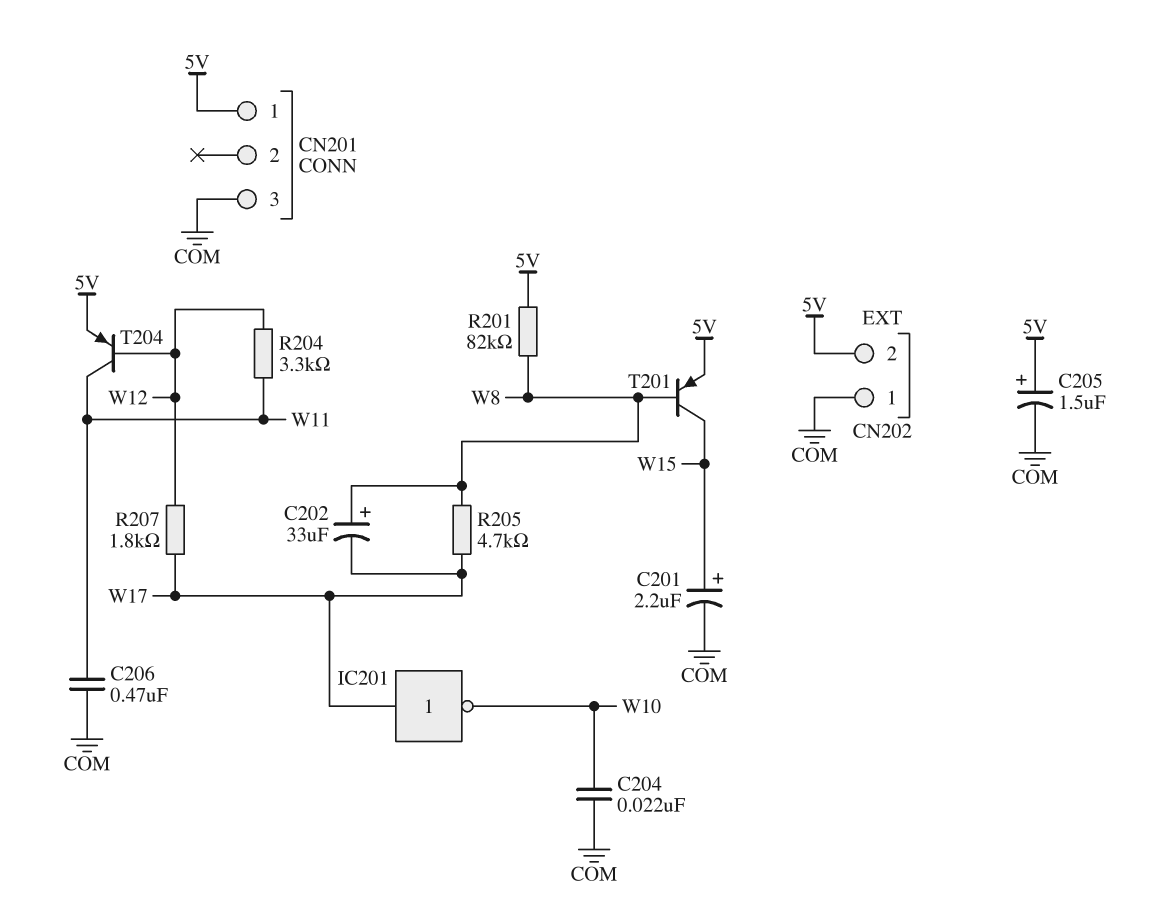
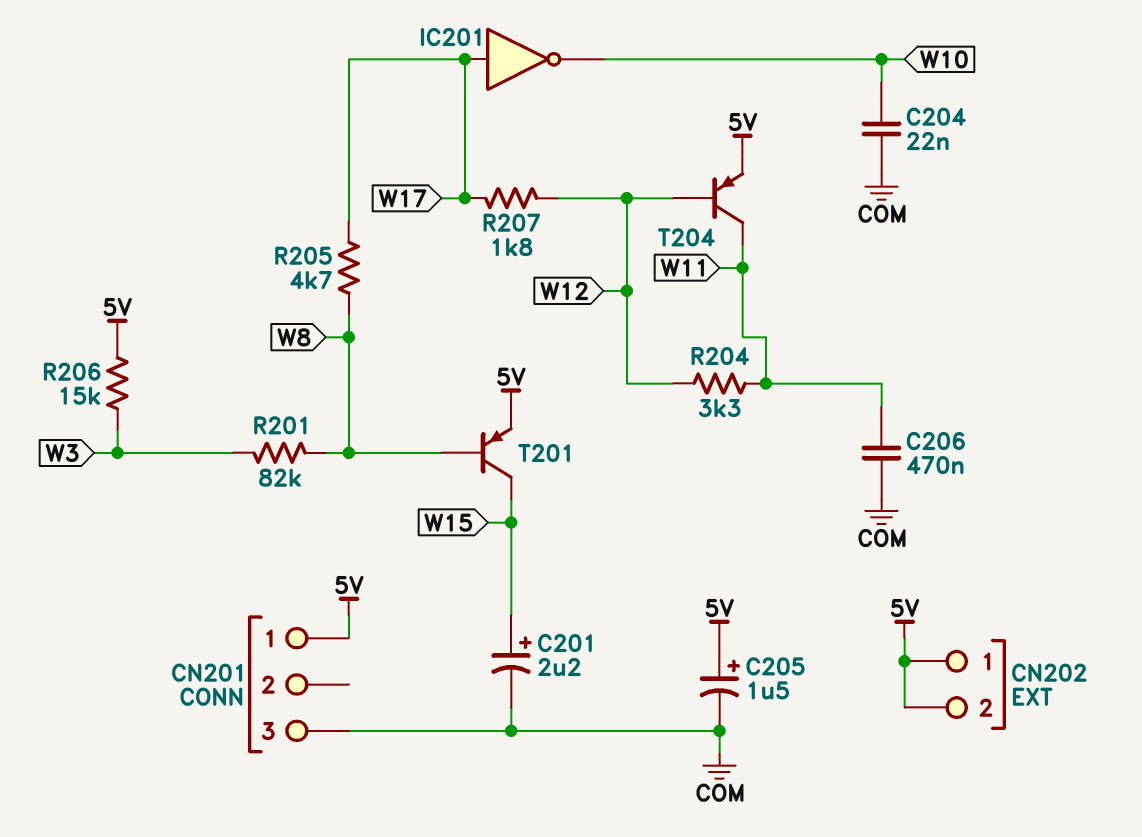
C202: 33uF (plus W8, minus W17) -> none
CN202 pin 1: COM -> 5V
R201: 82k (5V, W8) -> 82k (W3, W8)
R206: none -> 15k (5V, W3)

